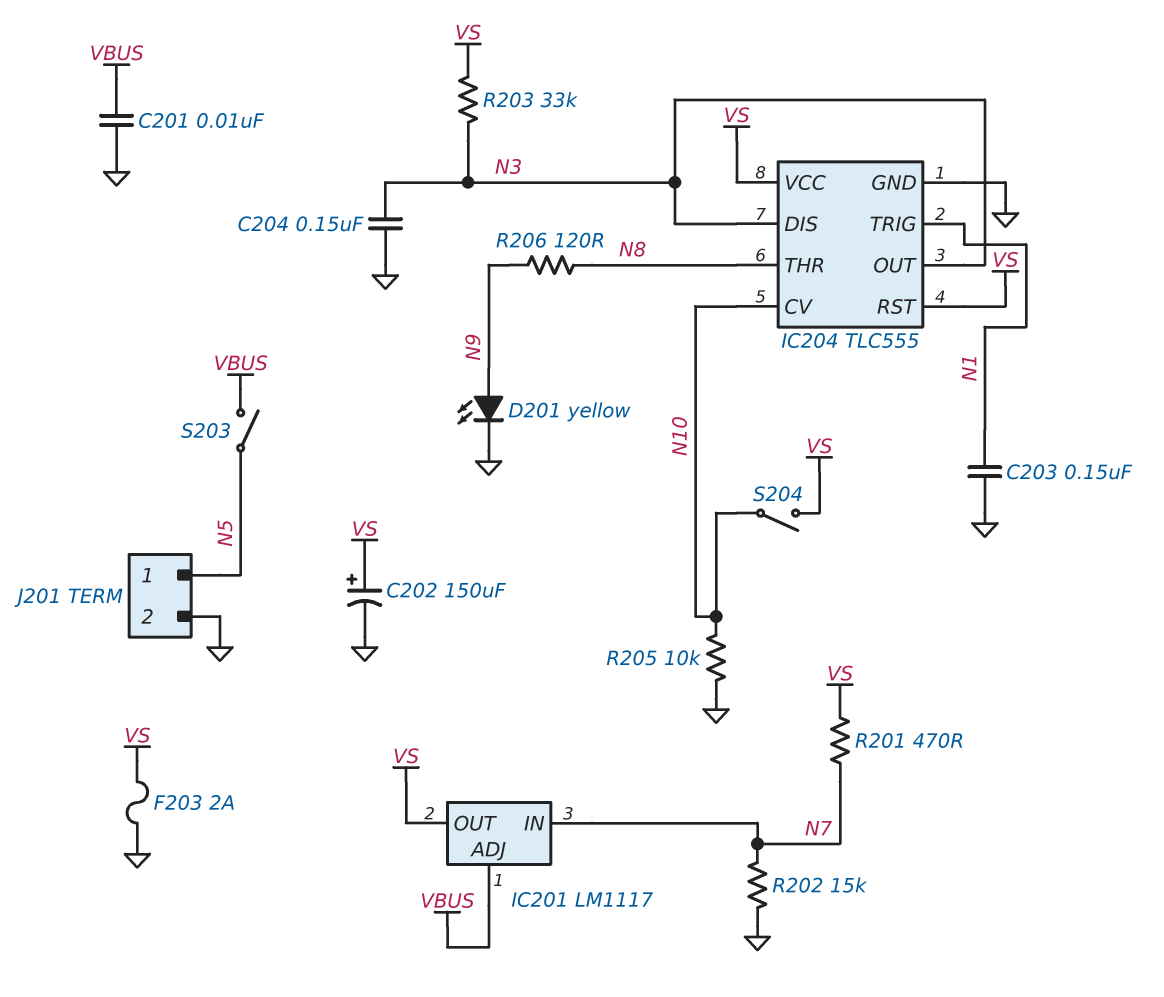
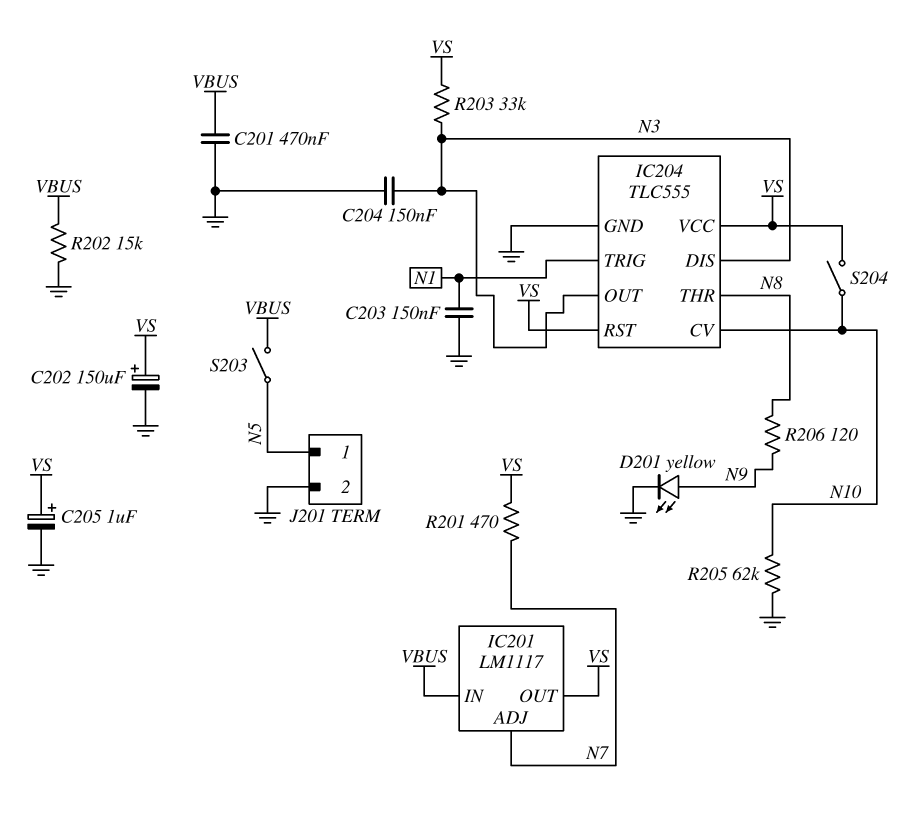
C201: 10nF (GND, VBUS) -> 470nF (GND, VBUS)
C205: none -> 1uF (plus VS, minus GND)
F203: 2A (GND, VS) -> none
IC201 pin ADJ: VBUS -> N7
IC201 pin IN: N7 -> VBUS
R202: 15k (GND, N7) -> 15k (GND, VBUS)
R205: 10k (GND, N10) -> 62k (GND, N10)

